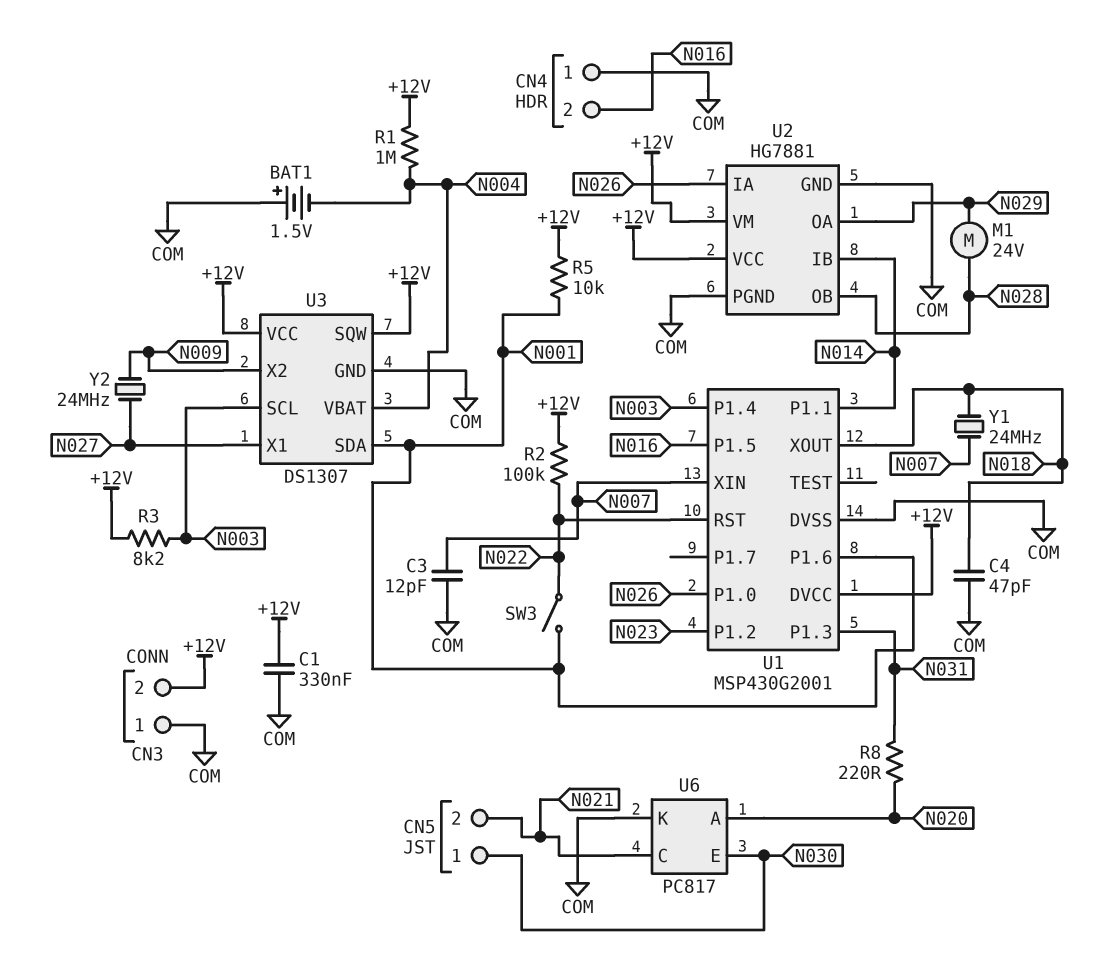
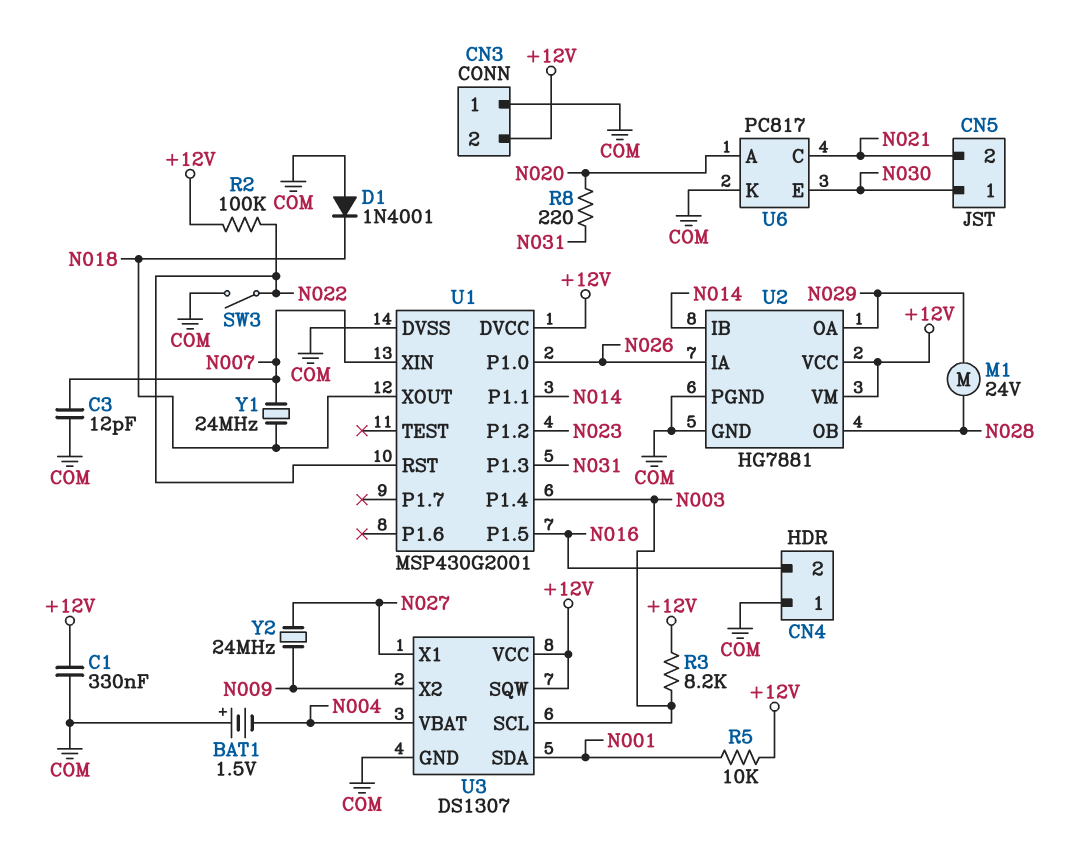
C4: 47pF (COM, N018) -> none
D1: none -> diode 1N4001 (A COM, K N018)
R1: 1M (+12V, N004) -> none
SW3: switch (N001, N022) -> switch (COM, N022)
U1 pin P1.6: N001 -> none

